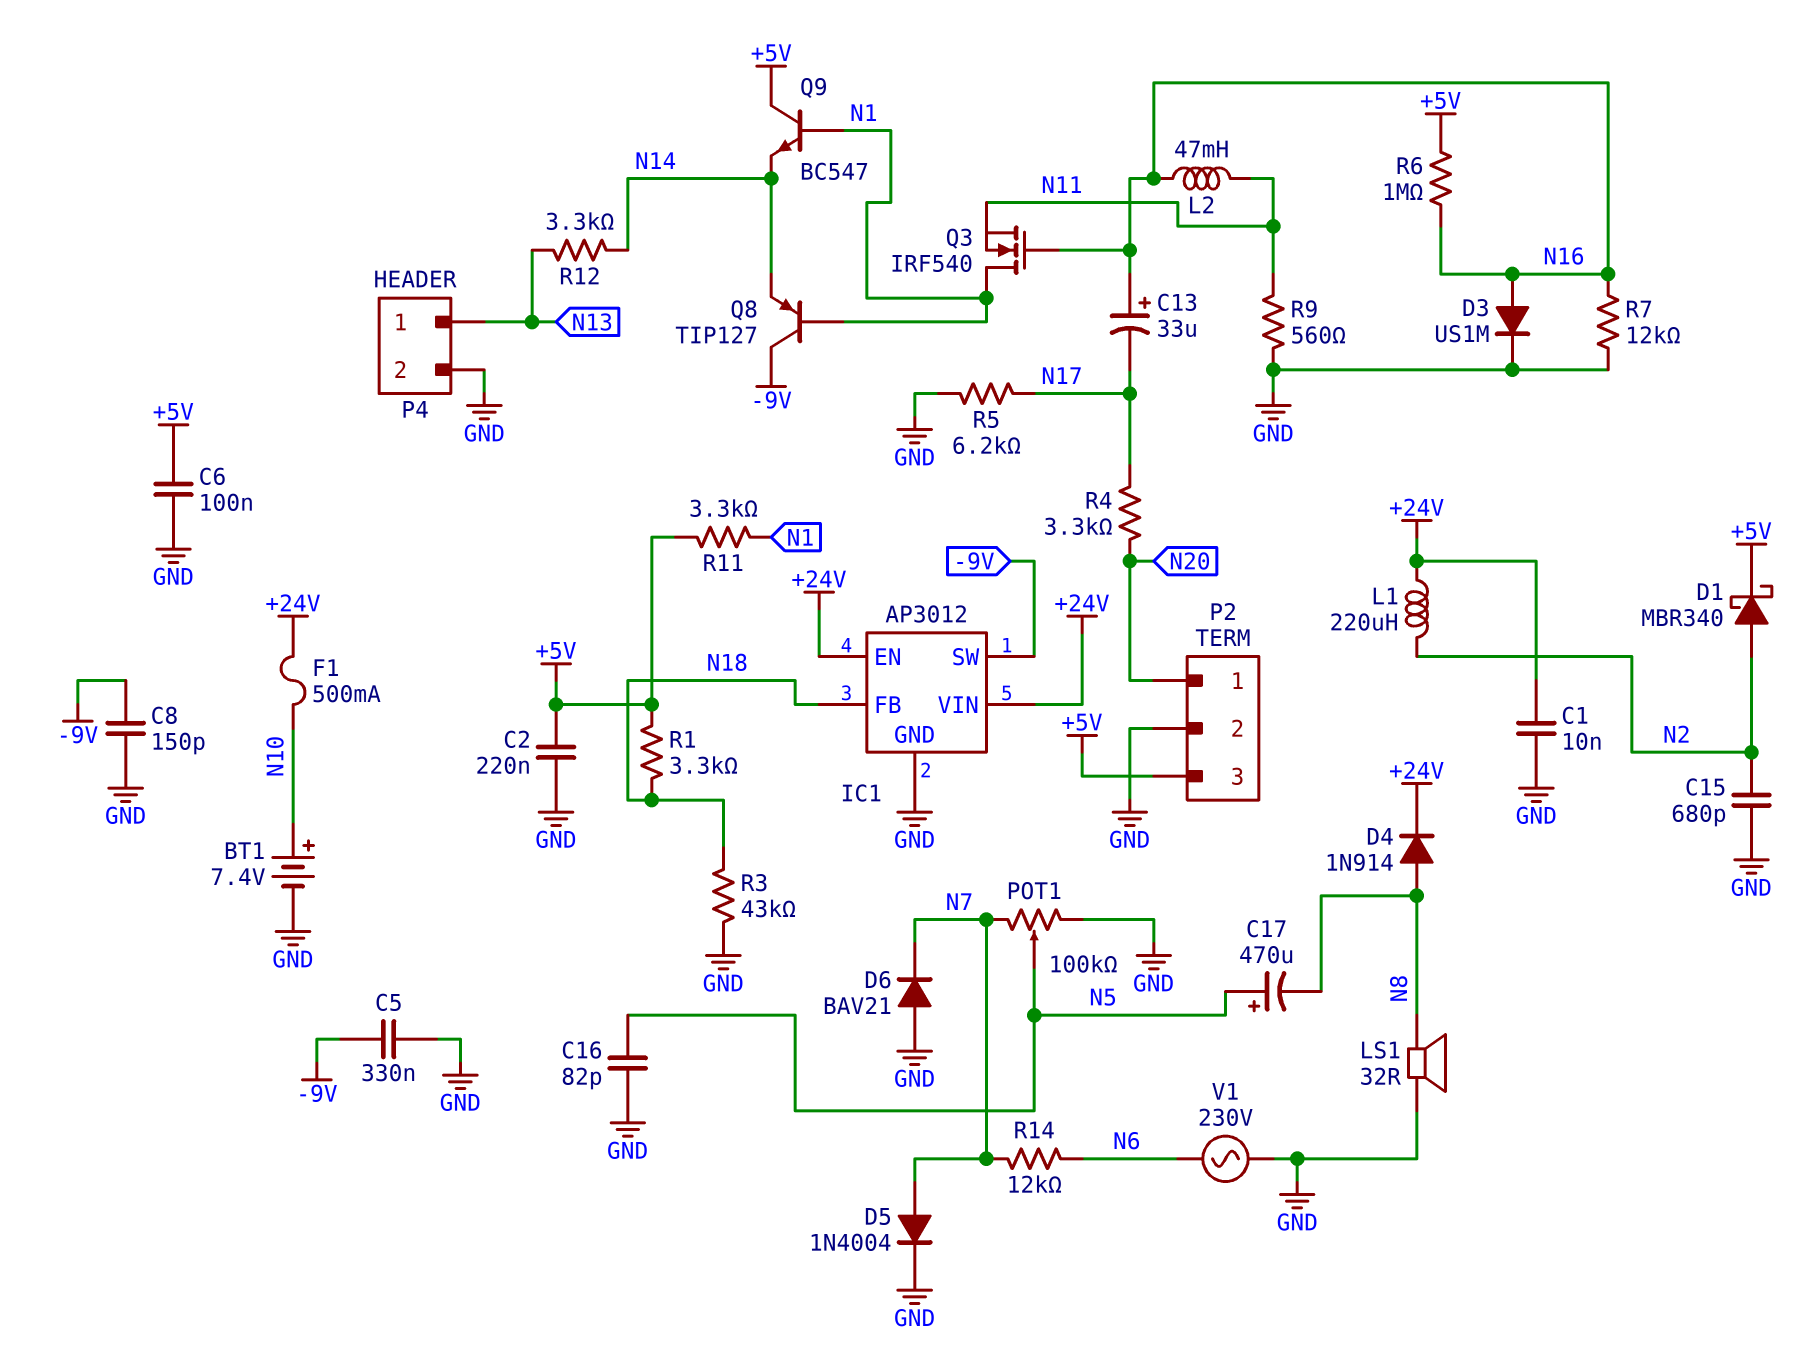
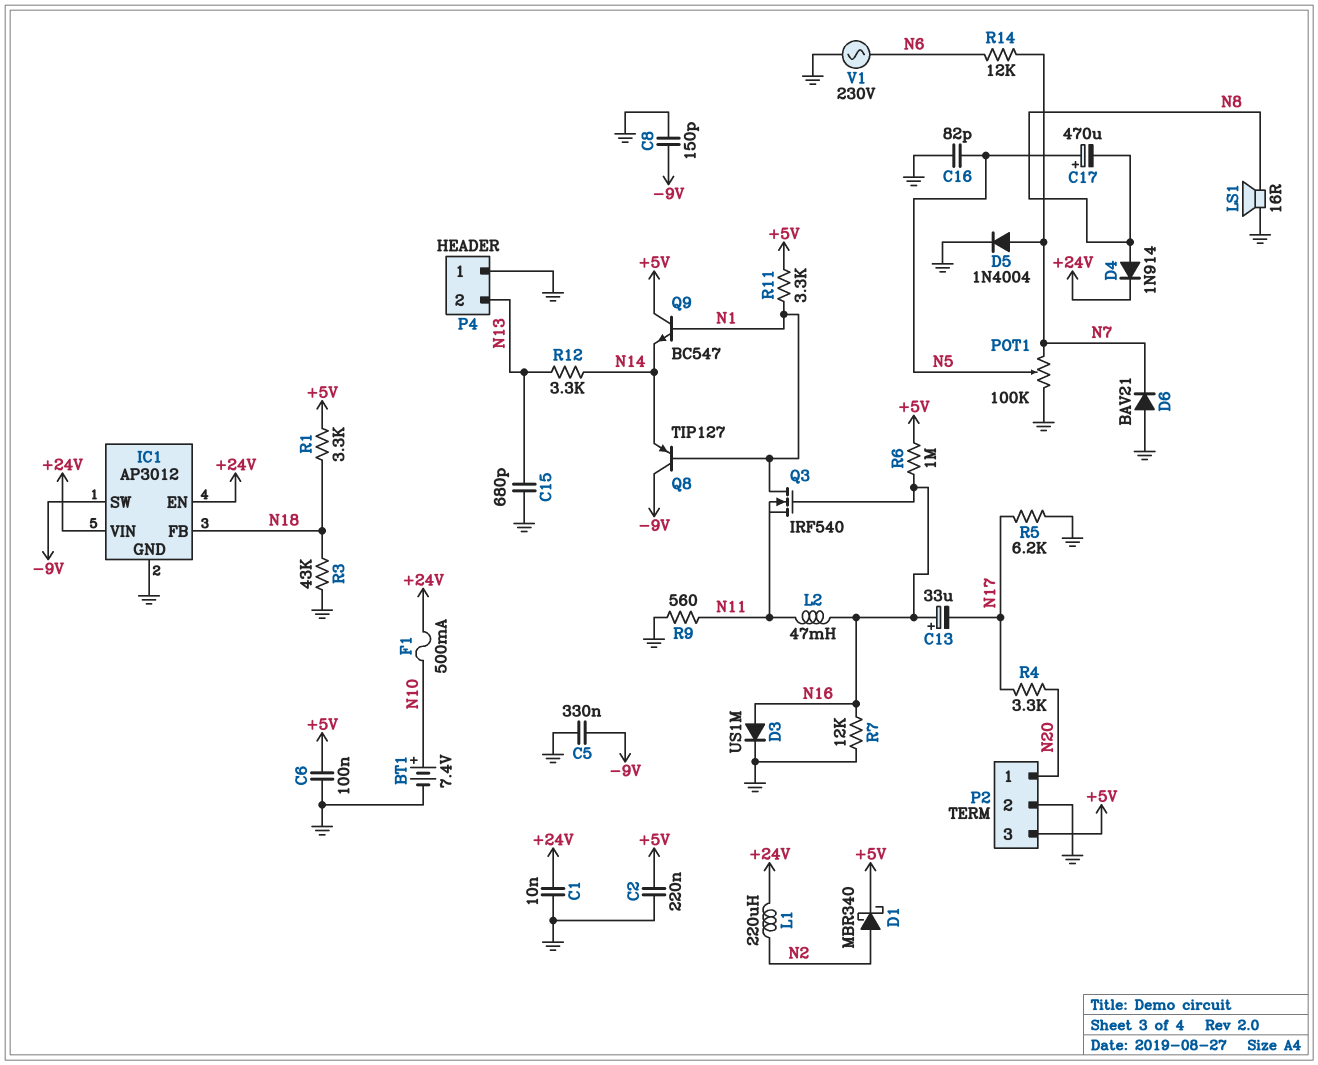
C15: 680pF (GND, N2) -> 680pF (GND, N13)
LS1: speaker 32R (GND, N8) -> speaker 16R (GND, N8)
P4 pin 1: N13 -> GND
P4 pin 2: GND -> N13

